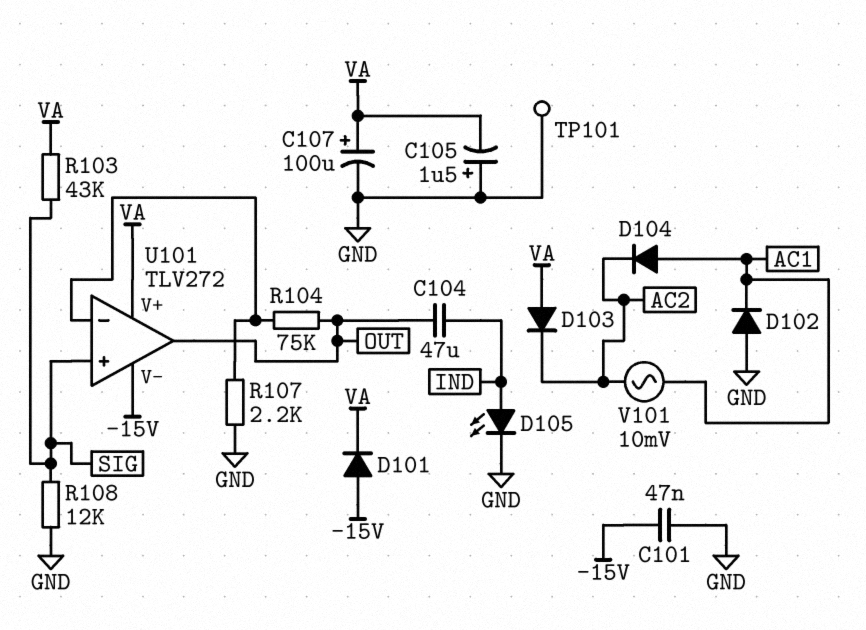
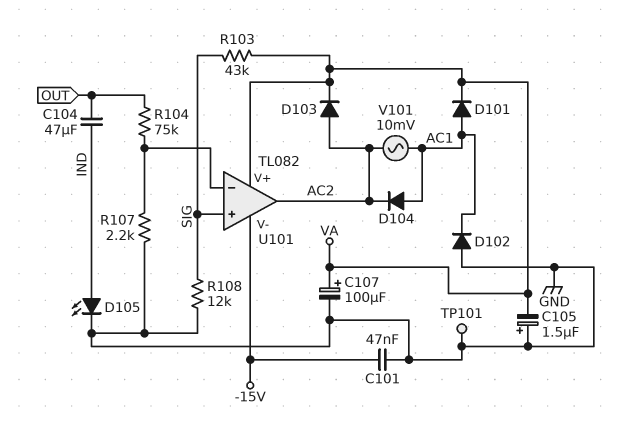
D101: diode (A -15V, K VA) -> diode (A AC1, K VA)
D103: diode (A VA, K AC2) -> diode (A AC2, K VA)
U101: TLV272 -> TL082
U101 pin out: OUT -> AC2

